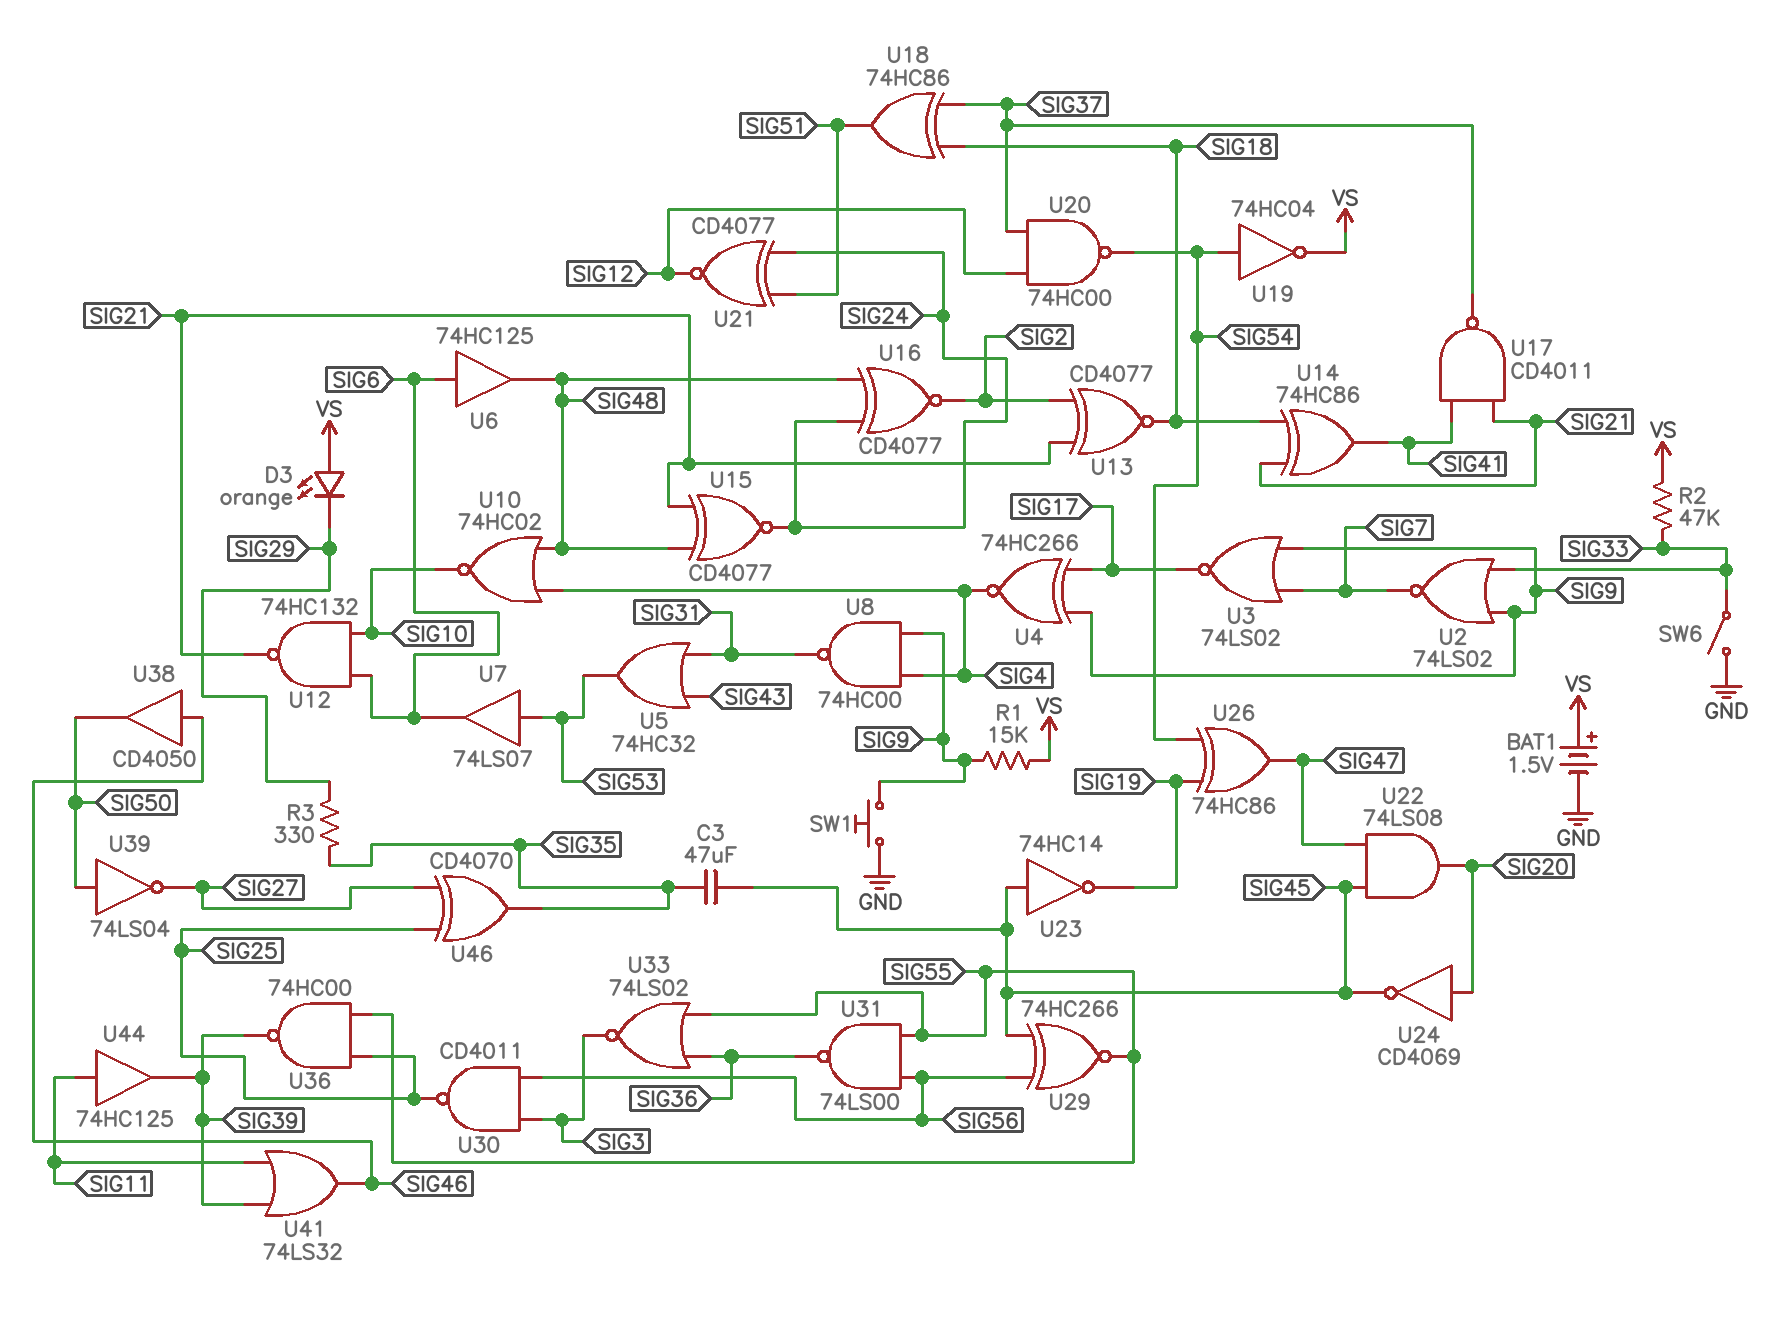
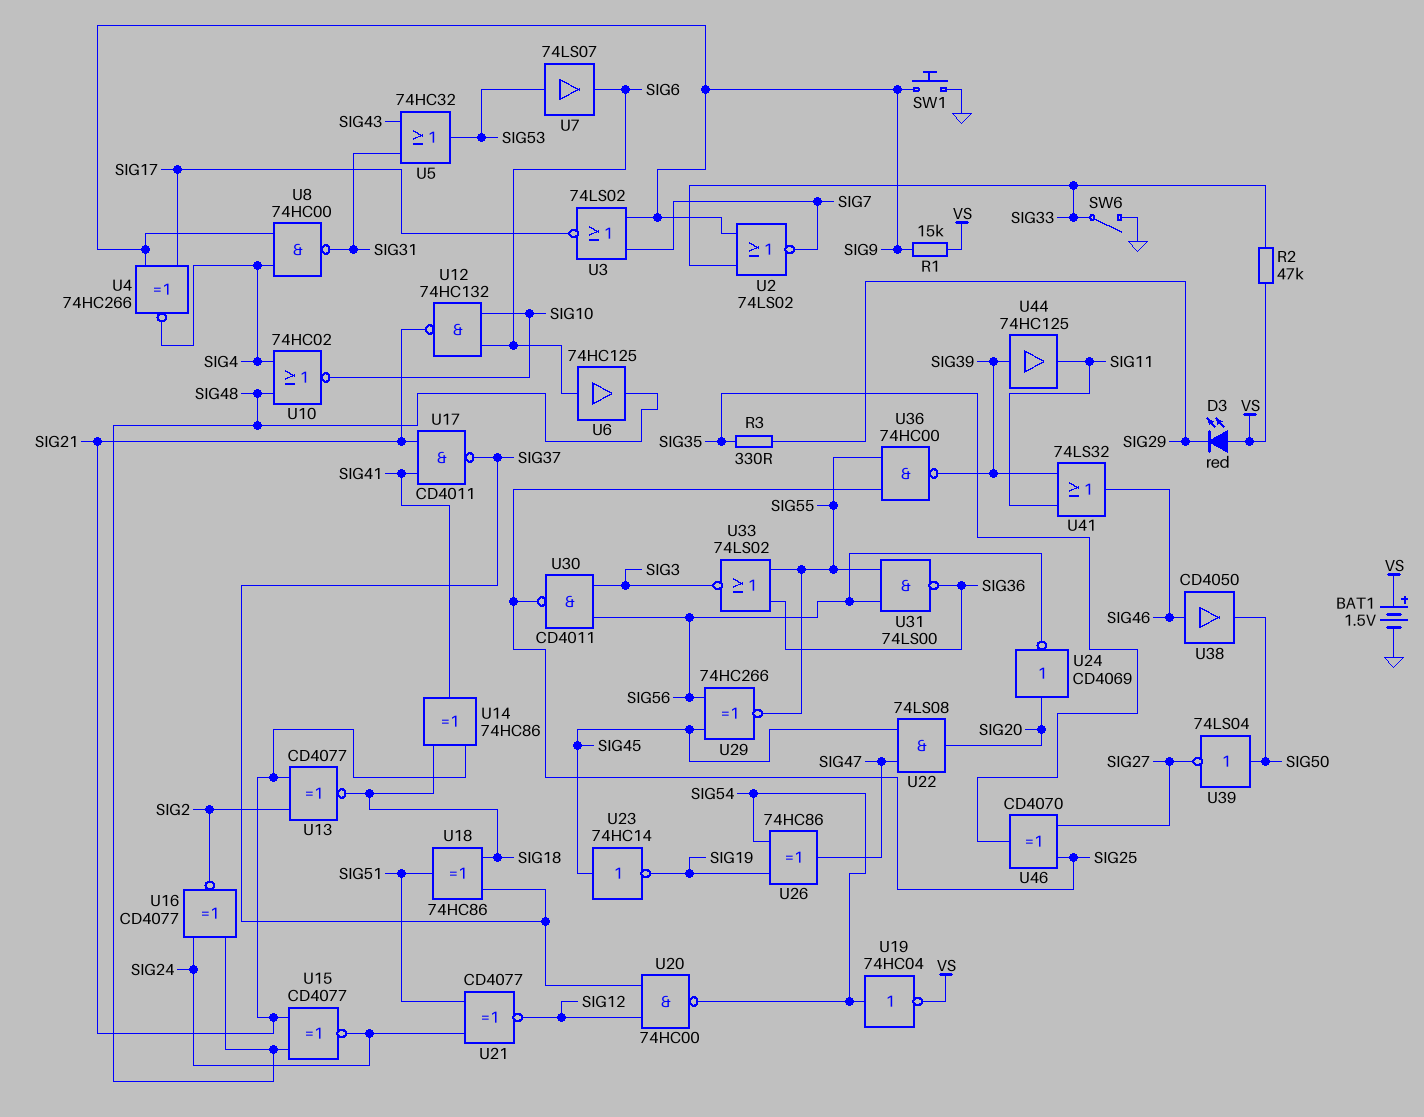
C3: 47uF (SIG35, SIG45) -> none
D3: LED orange (A VS, K SIG29) -> LED red (A VS, K SIG29)
U24: NOT CD4069 (in SIG20, out SIG45) -> NOT CD4069 (in SIG20, out SIG56)
U44: buffer 74HC125 (in SIG11, out SIG39) -> buffer 74HC125 (in SIG39, out SIG11)

